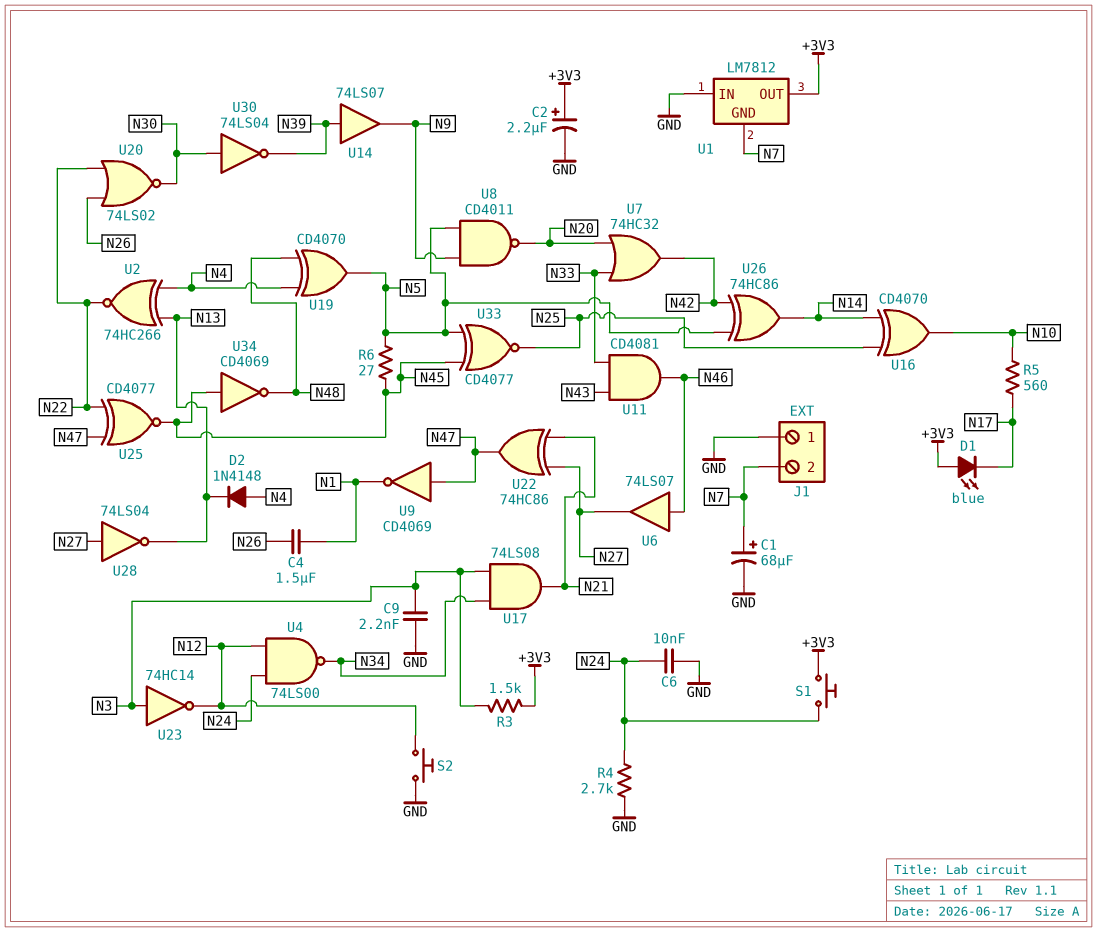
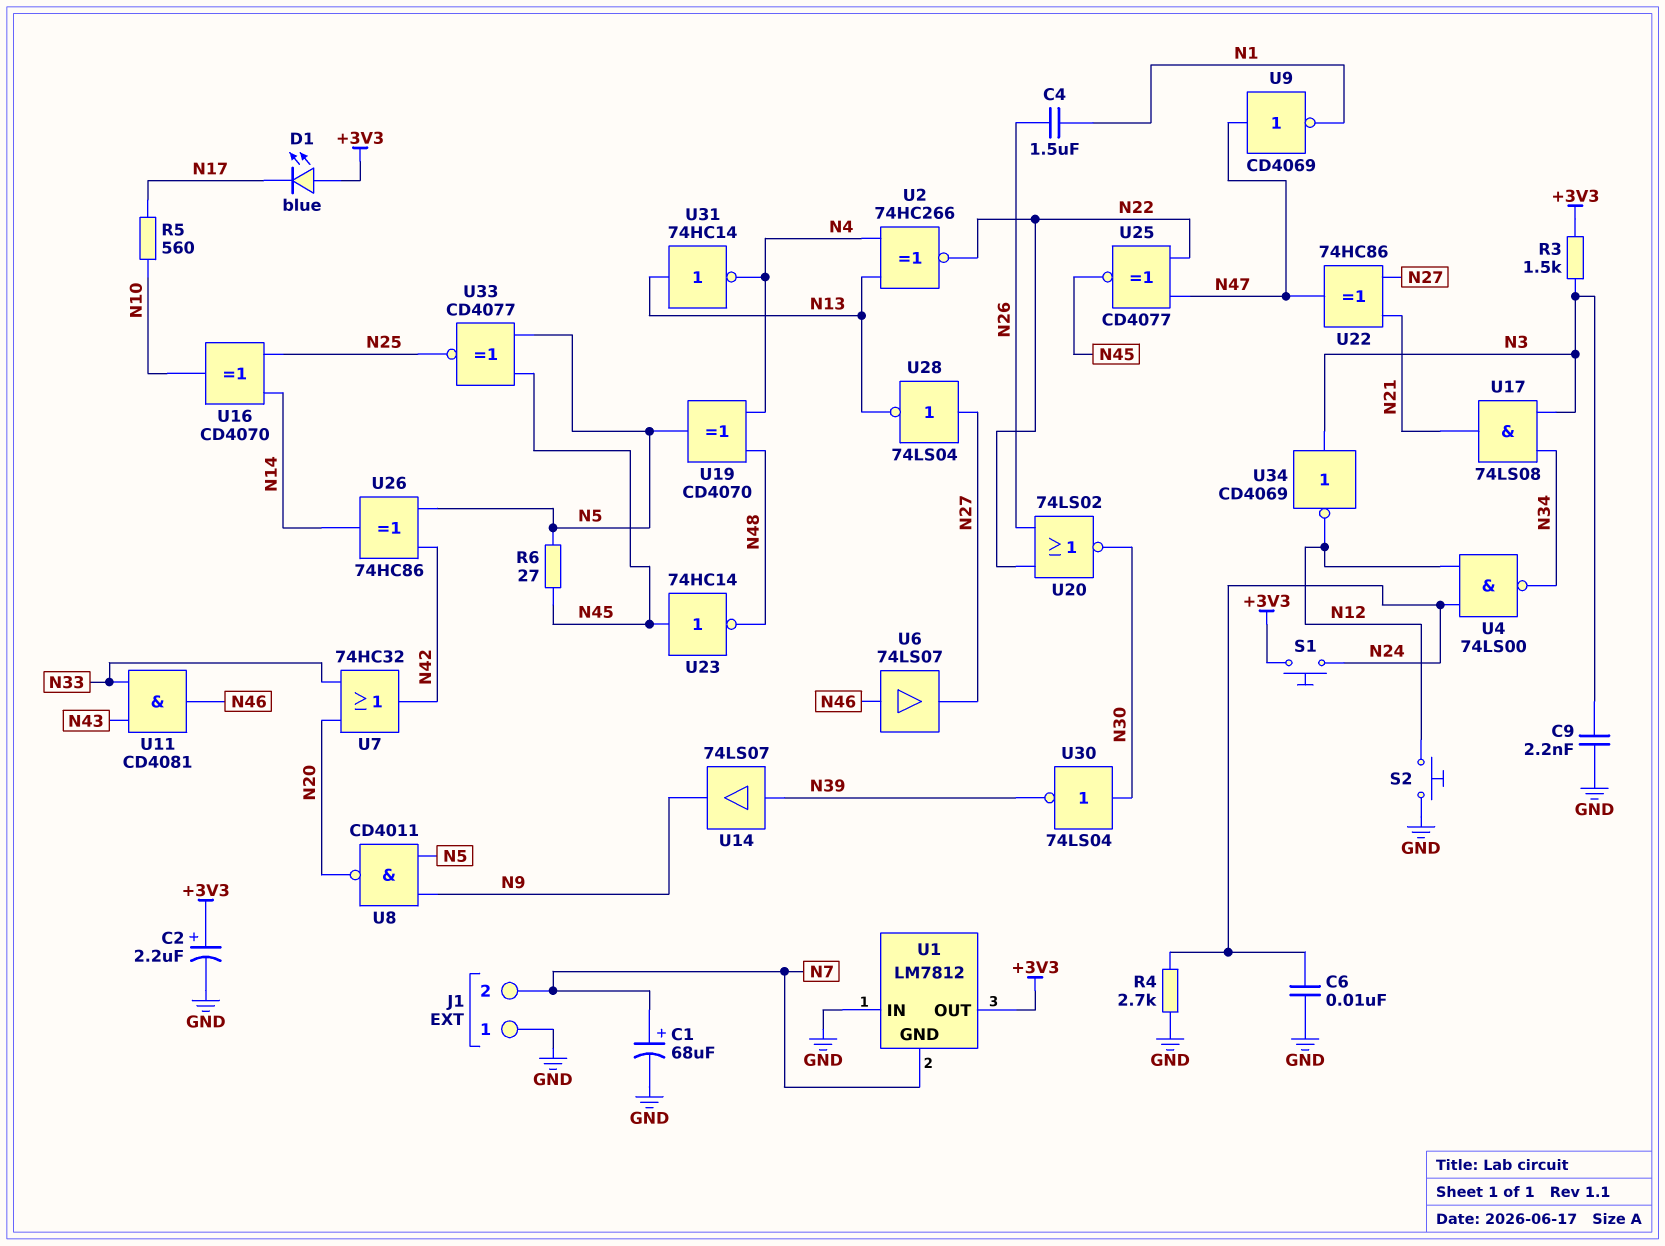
D2: diode 1N4148 (A N4, K N13) -> none
U23: NOT 74HC14 (in N3, out N12) -> NOT 74HC14 (in N45, out N48)
U31: none -> NOT 74HC14 (in N13, out N4)
U34: NOT CD4069 (in N45, out N48) -> NOT CD4069 (in N3, out N12)

